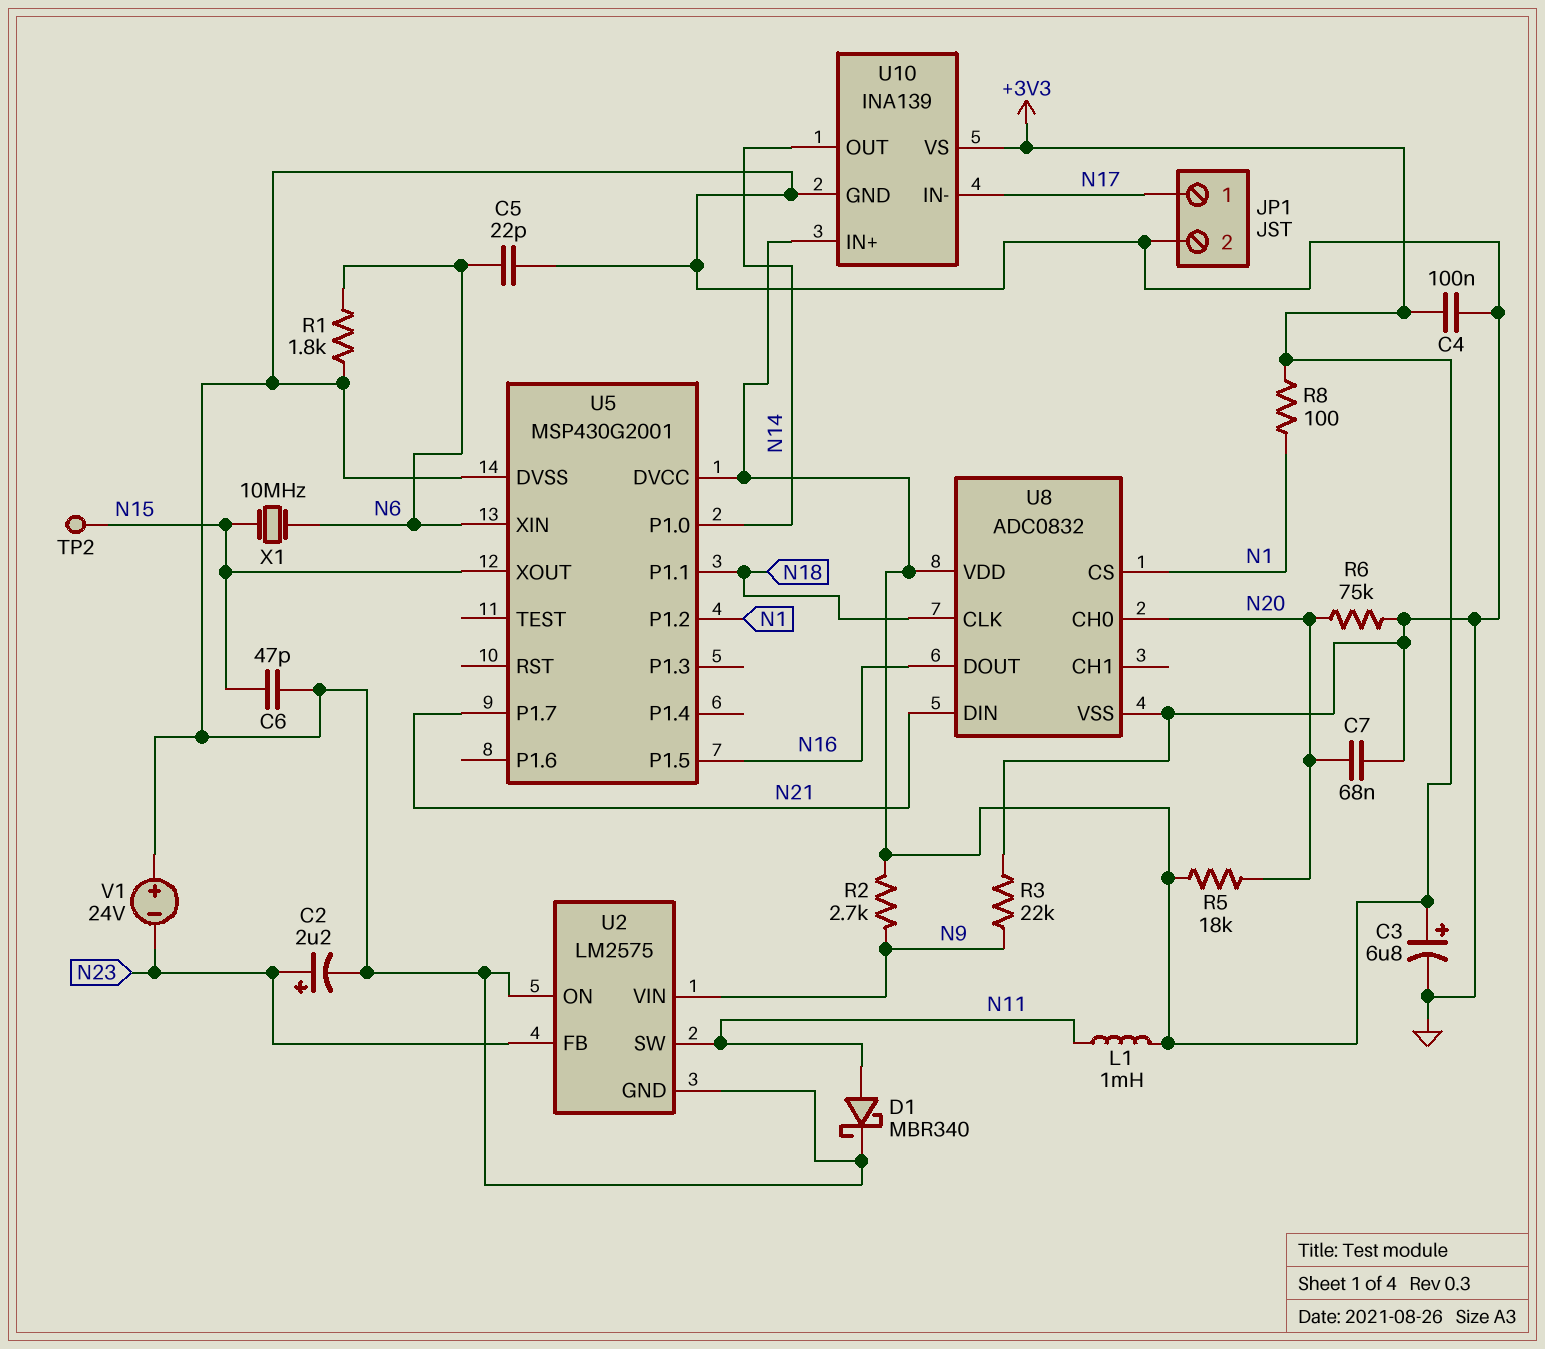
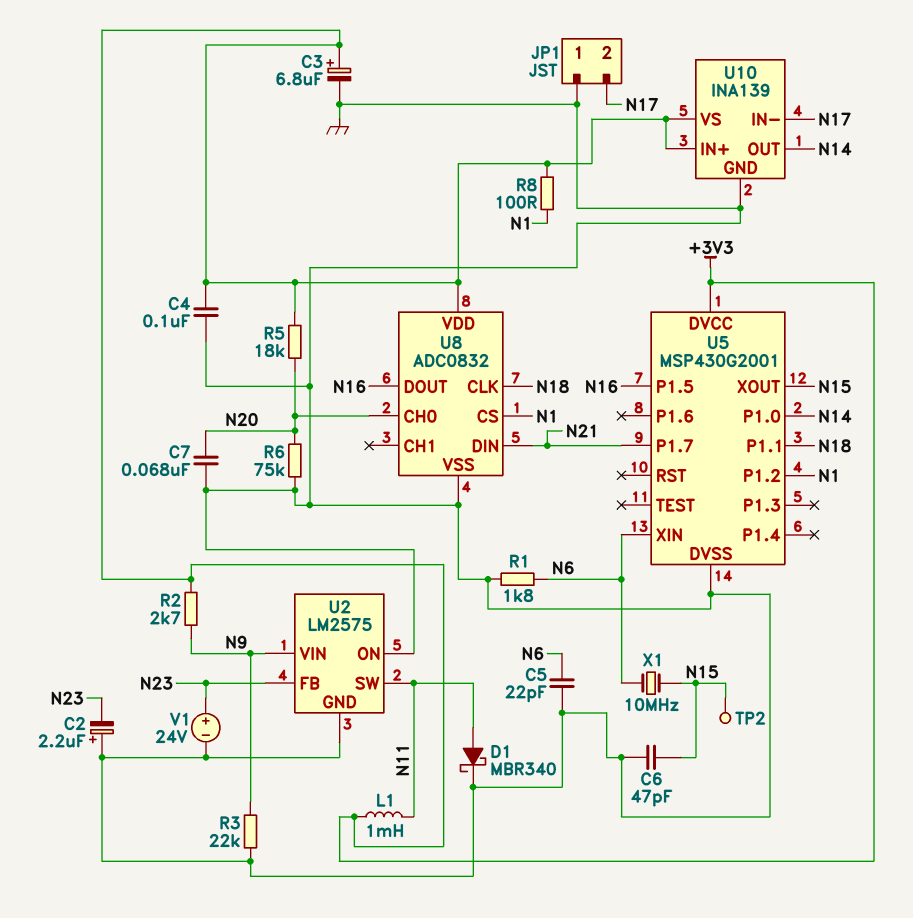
C2: 2.2uF (plus N23, minus GND) -> 2.2uF (plus GND, minus N23)
JP1 pin 1: N17 -> GND
JP1 pin 2: GND -> N17
V1: 24V (plus GND, minus N23) -> 24V (plus N23, minus GND)

